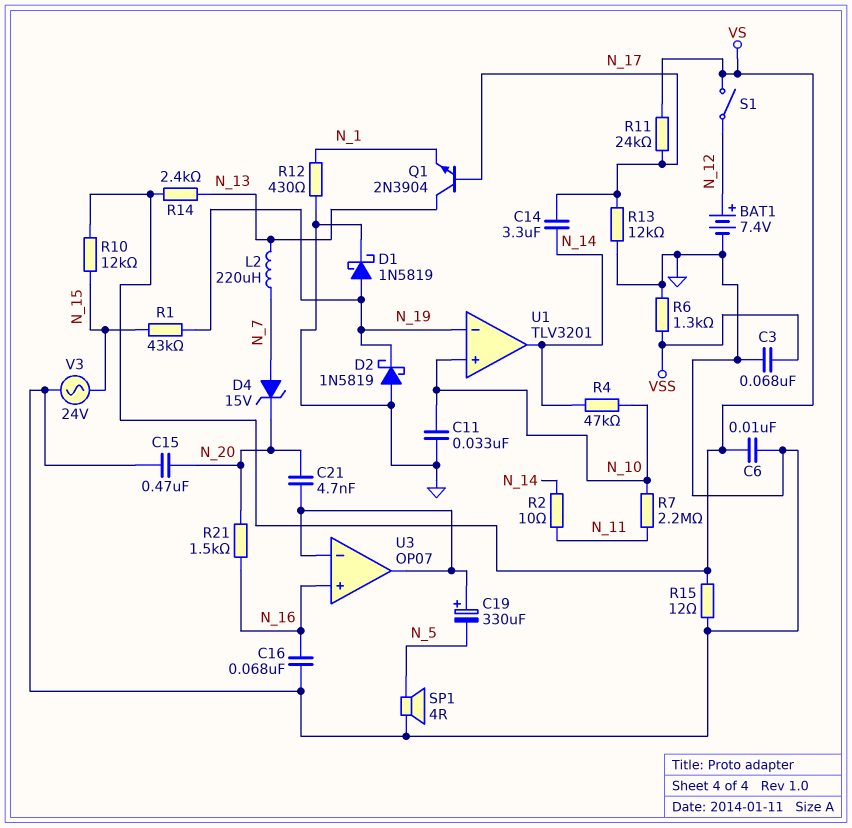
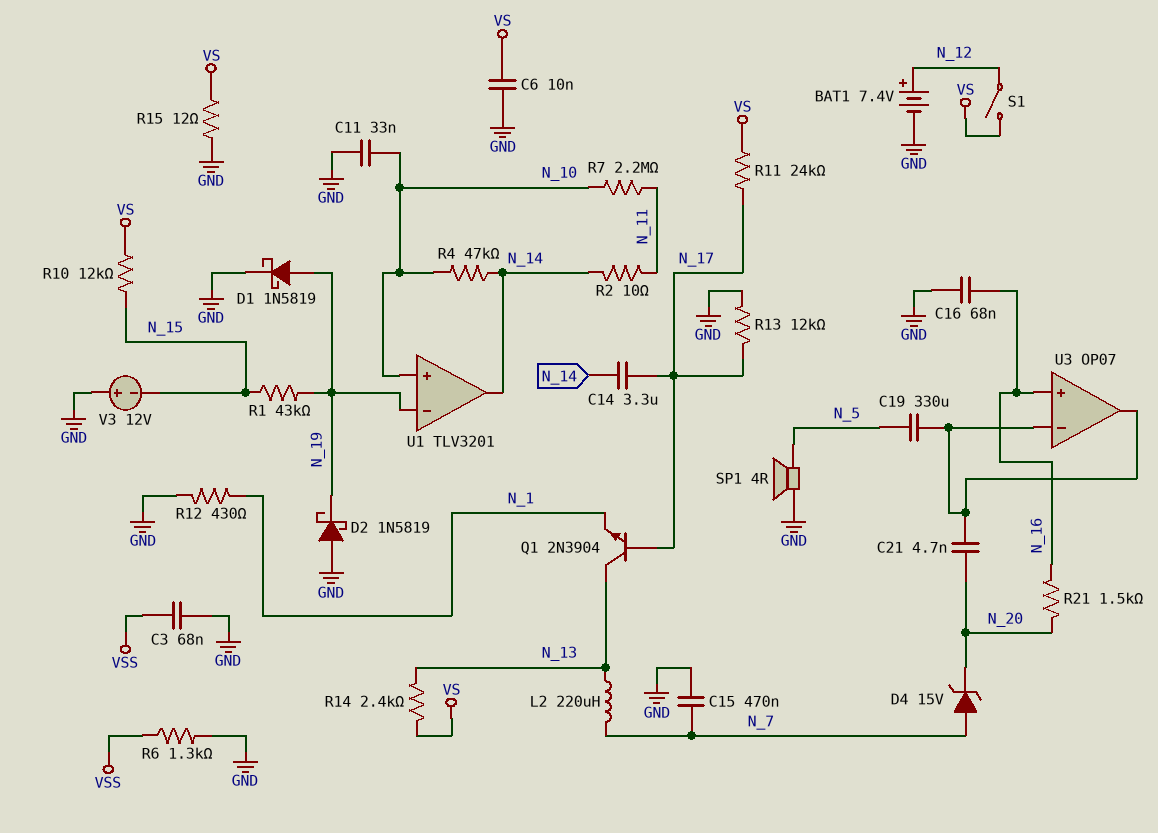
C15: 470nF (GND, N_20) -> 470nF (GND, N_7)
C19: 330uF (plus U3/in-, minus N_5) -> 330uF (N_5, U3/in-)
V3: AC 24V (GND, N_15) -> 12V (plus GND, minus N_15)

